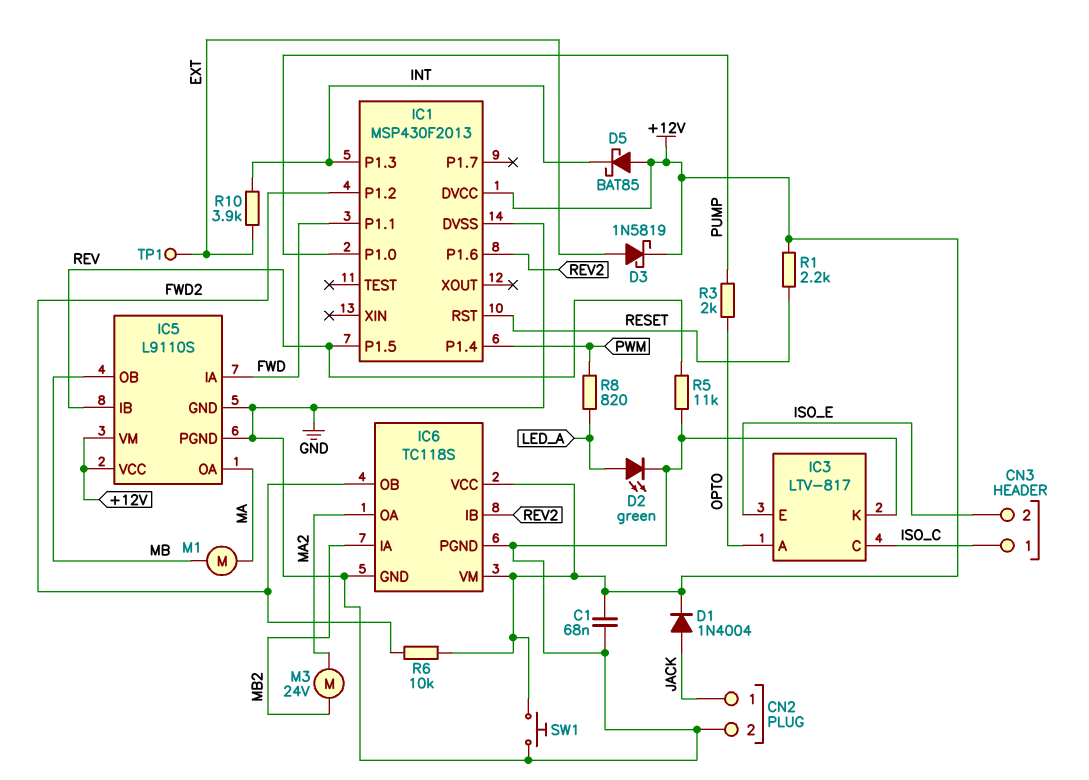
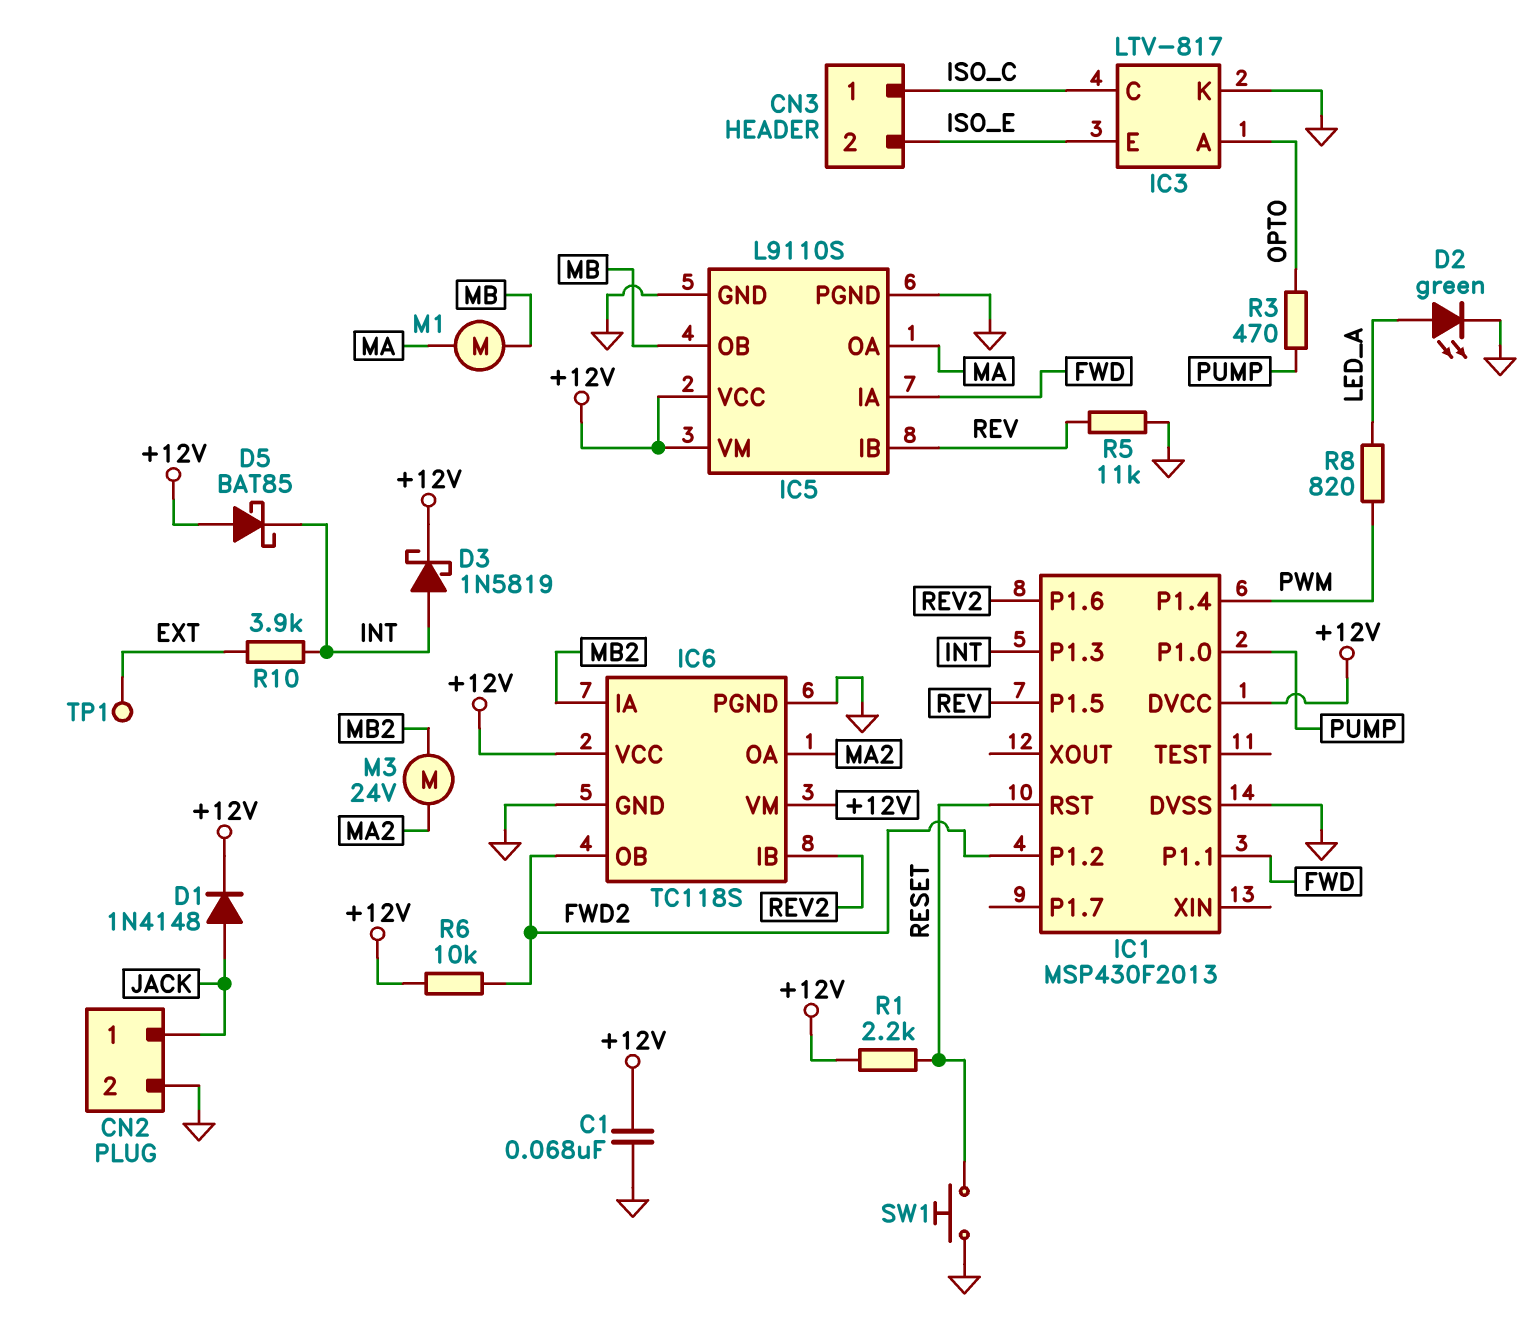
D1: diode 1N4004 (A JACK, K +12V) -> diode 1N4148 (A JACK, K +12V)
D3: schottky 1N5819 (A EXT, K +12V) -> schottky 1N5819 (A INT, K +12V)
R3: 2k (OPTO, PUMP) -> 470 (OPTO, PUMP)
SW1: button (+12V, GND) -> button (GND, RESET)

